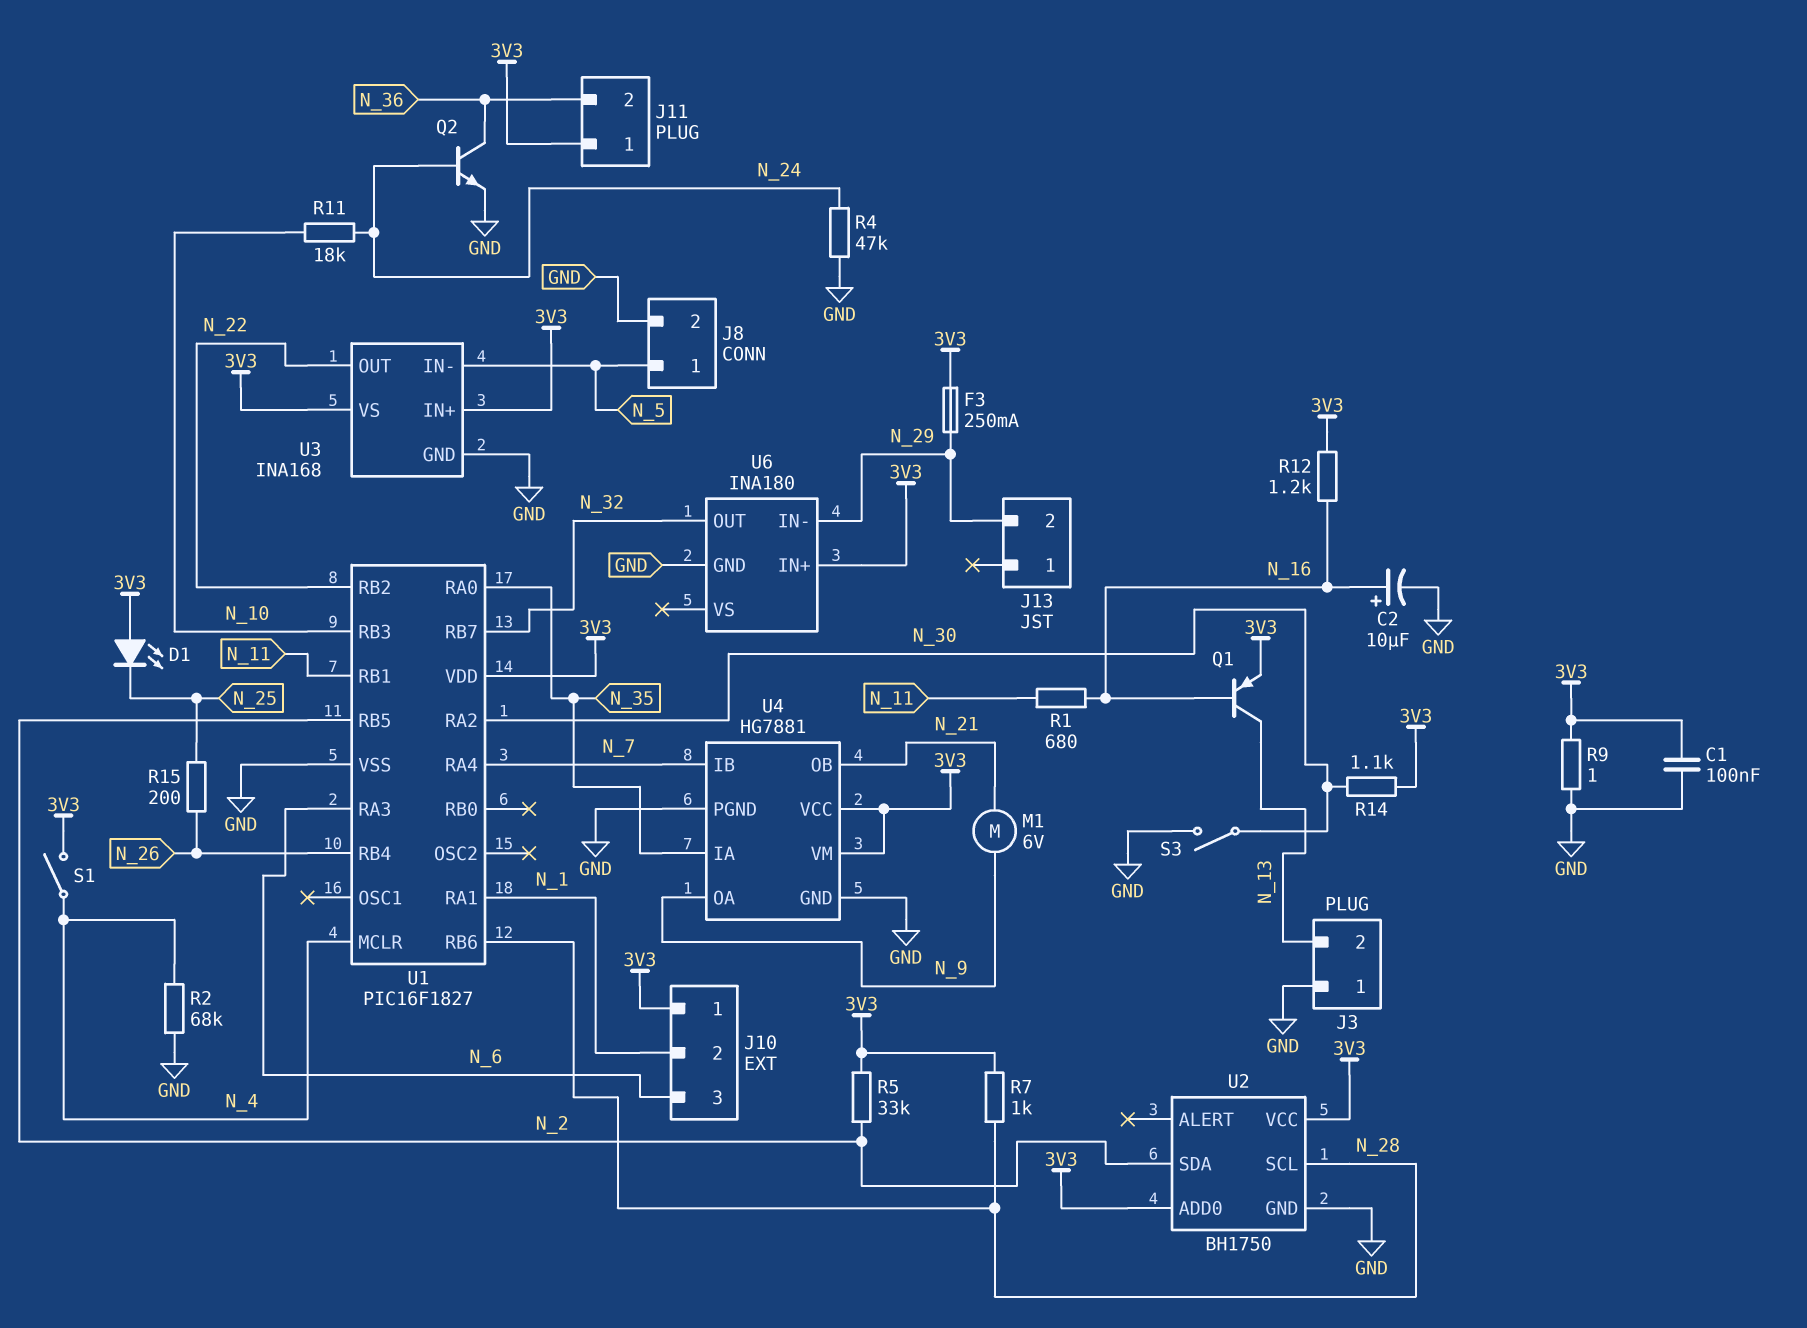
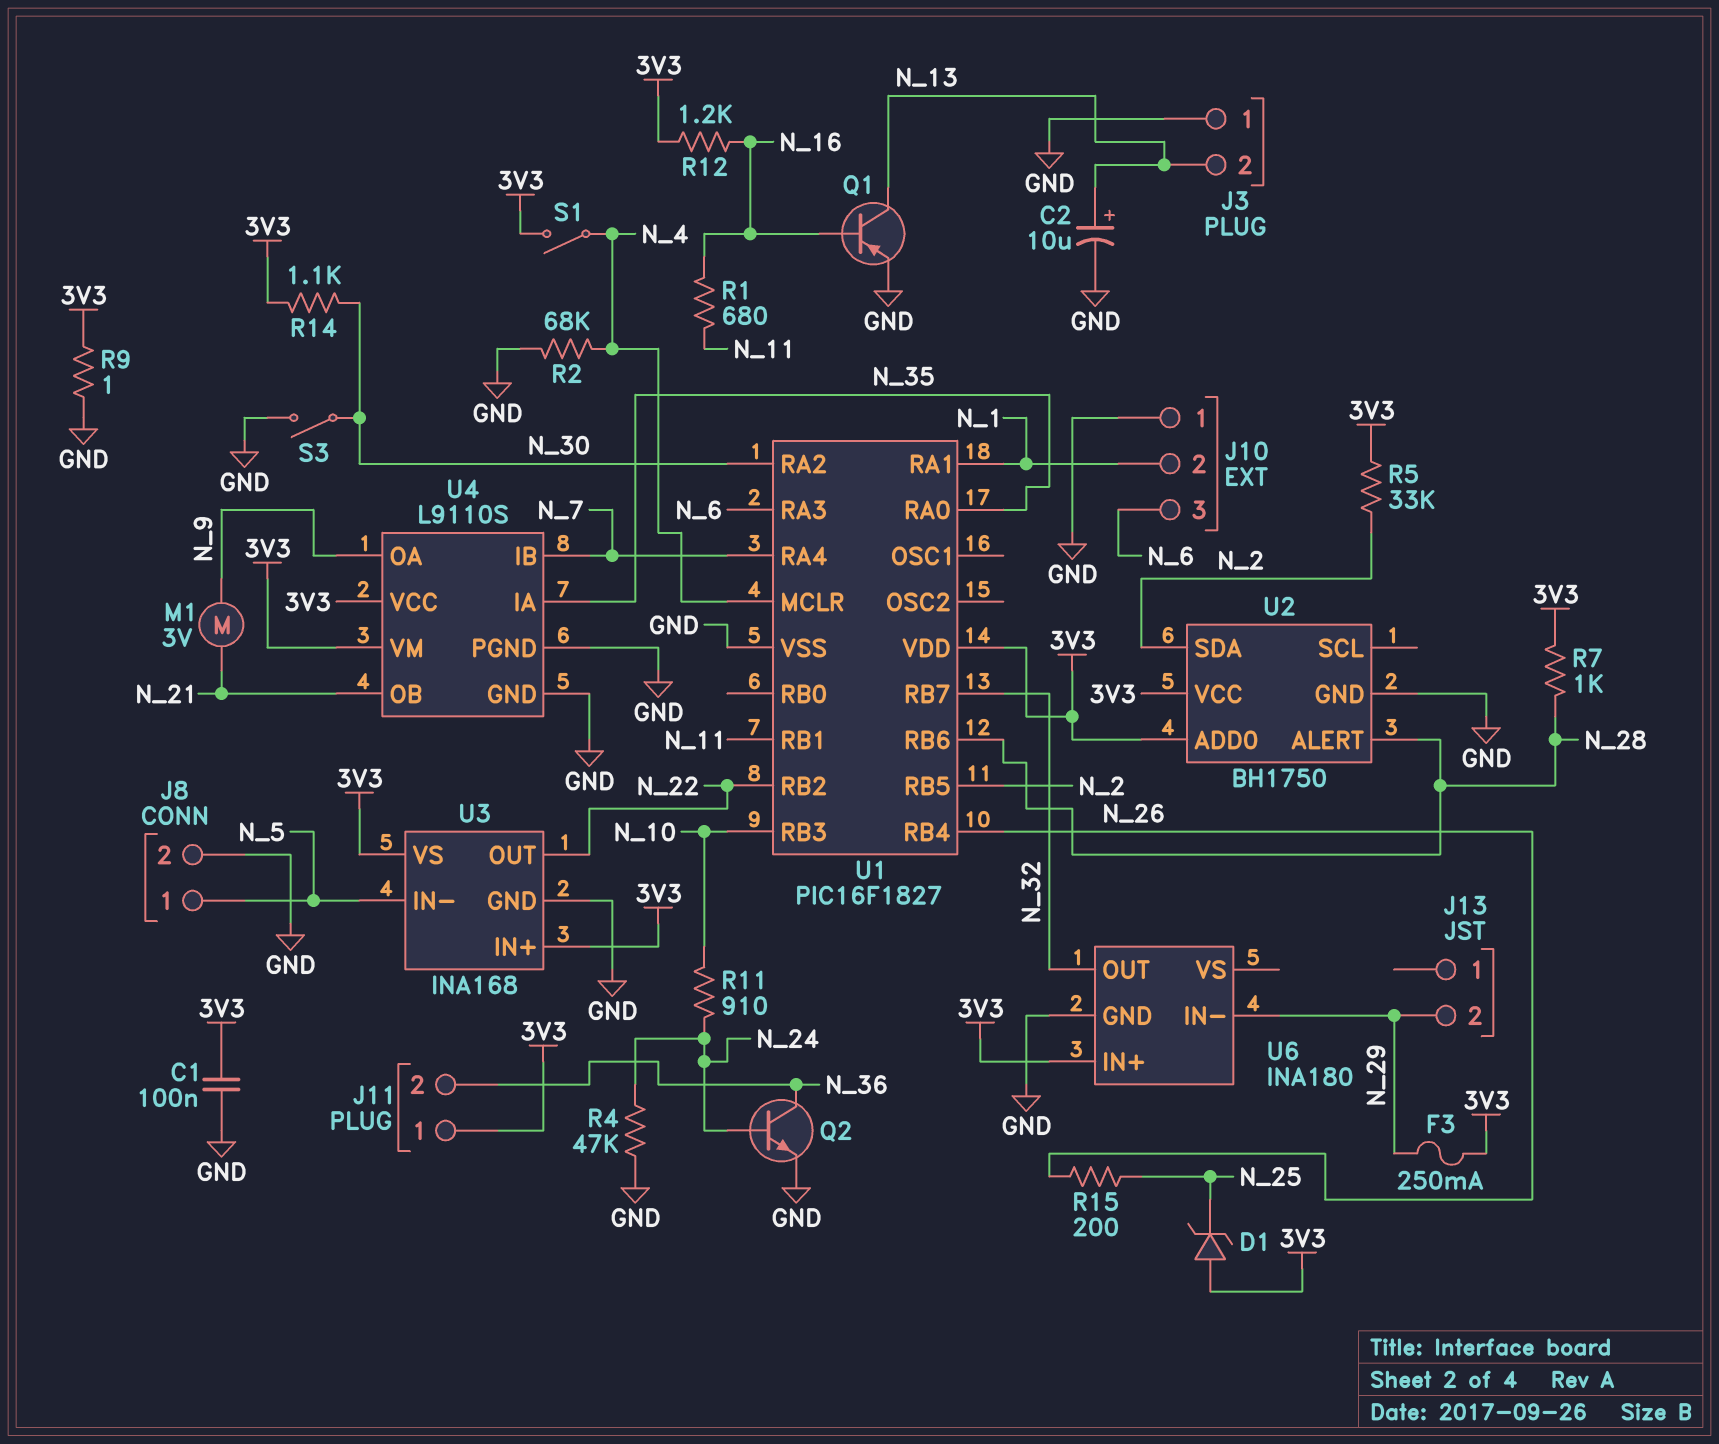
C2: 10uF (plus N_16, minus GND) -> 10uF (plus N_13, minus GND)
D1: LED (A 3V3, K N_25) -> zener (A 3V3, K N_25)
J10 pin 1: 3V3 -> GND
M1: motor 6V (N_9, N_21) -> motor 3V (N_9, N_21)
Q1: PNP (B N_16, C N_13, E 3V3) -> PNP (B N_16, C N_13, E GND)
R11: 18k (N_10, N_24) -> 910 (N_10, N_24)
U2 pin ALERT: none -> N_28
U2 pin SCL: N_28 -> none
U4: HG7881 -> L9110S

